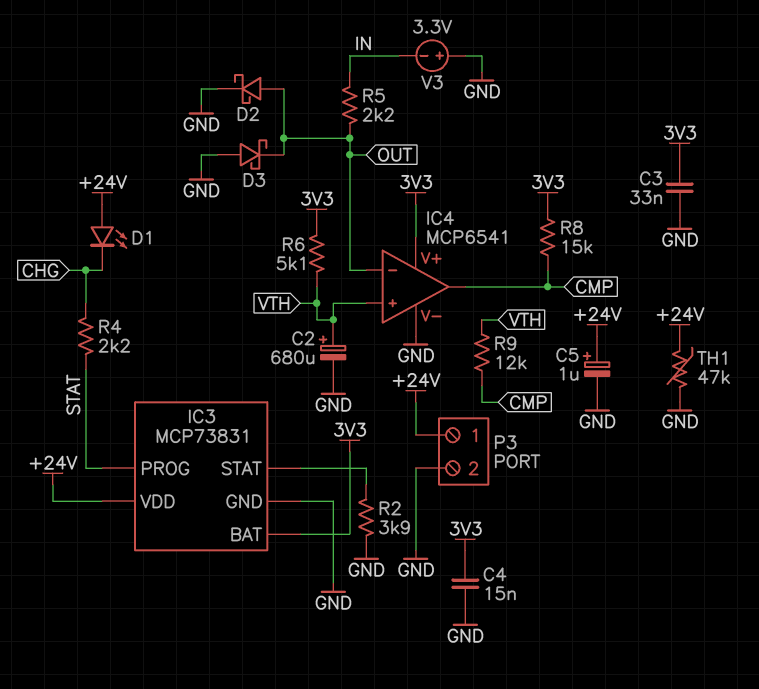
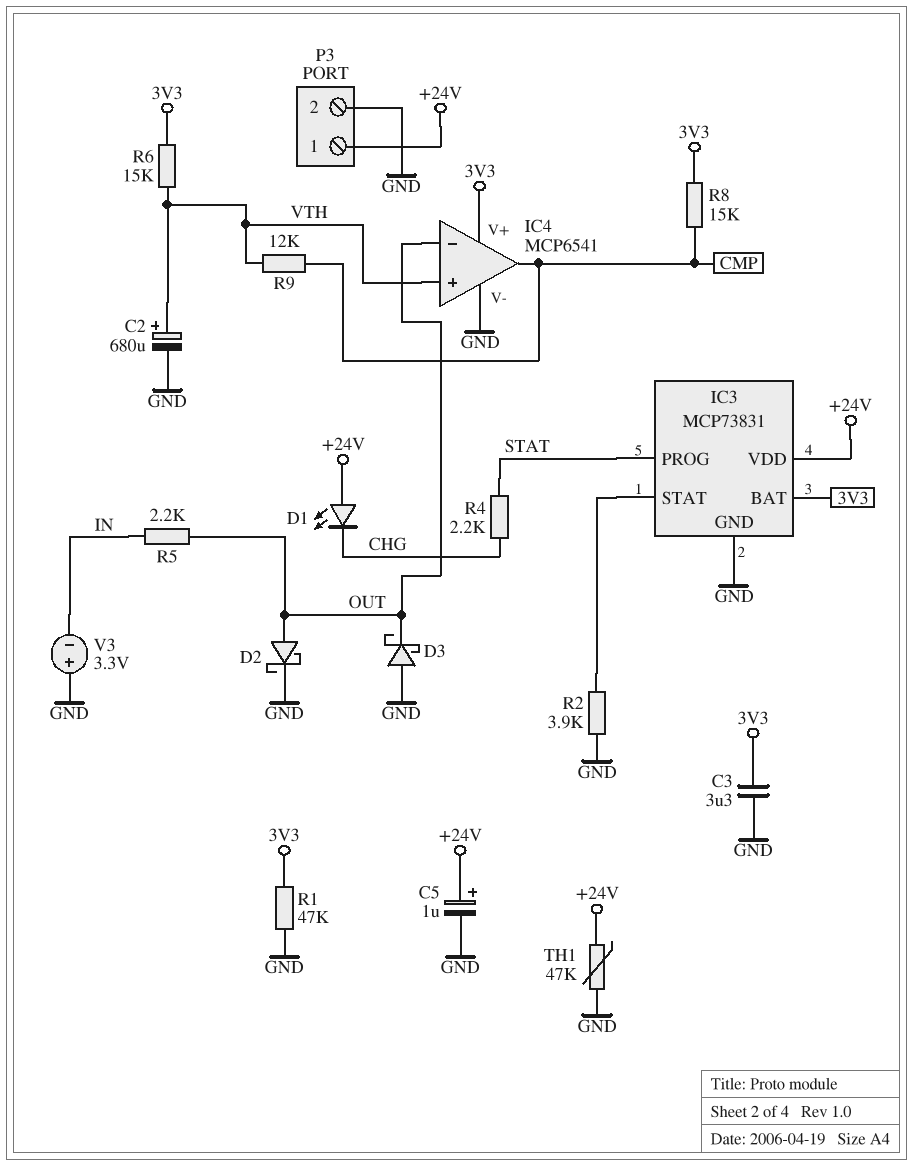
C3: 33nF (3V3, GND) -> 3.3uF (3V3, GND)
C4: 15nF (3V3, GND) -> none
R1: none -> 47k (3V3, GND)
R6: 5.1k (3V3, VTH) -> 15k (3V3, VTH)

